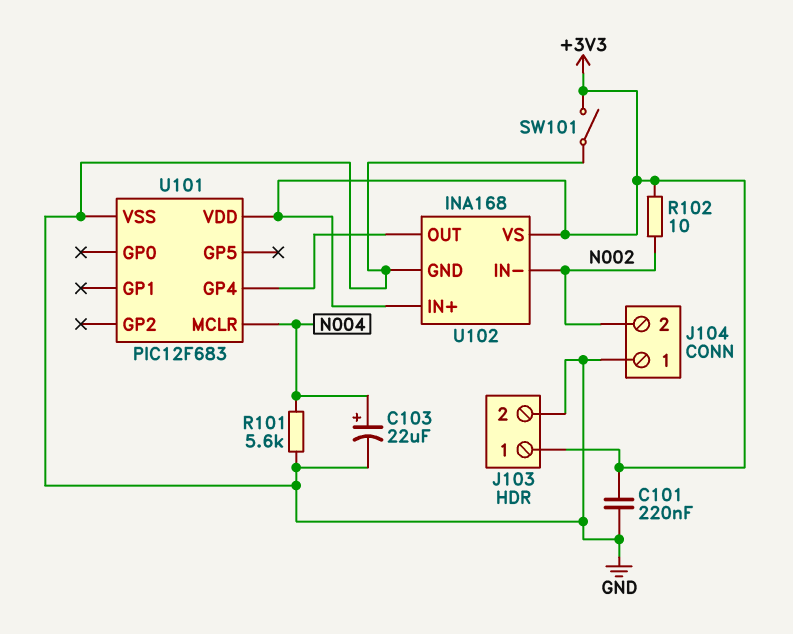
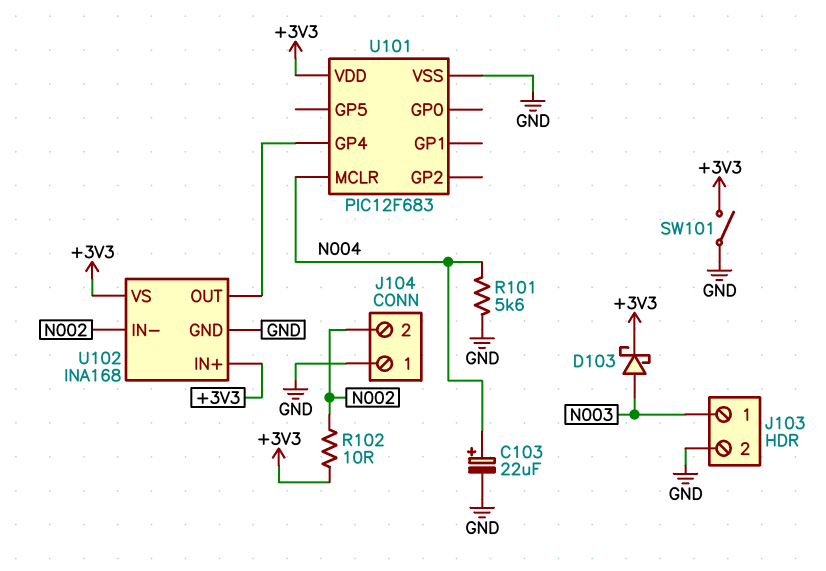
C101: 220nF (+3V3, GND) -> none
D103: none -> schottky (A N003, K +3V3)
J103 pin 1: +3V3 -> N003

